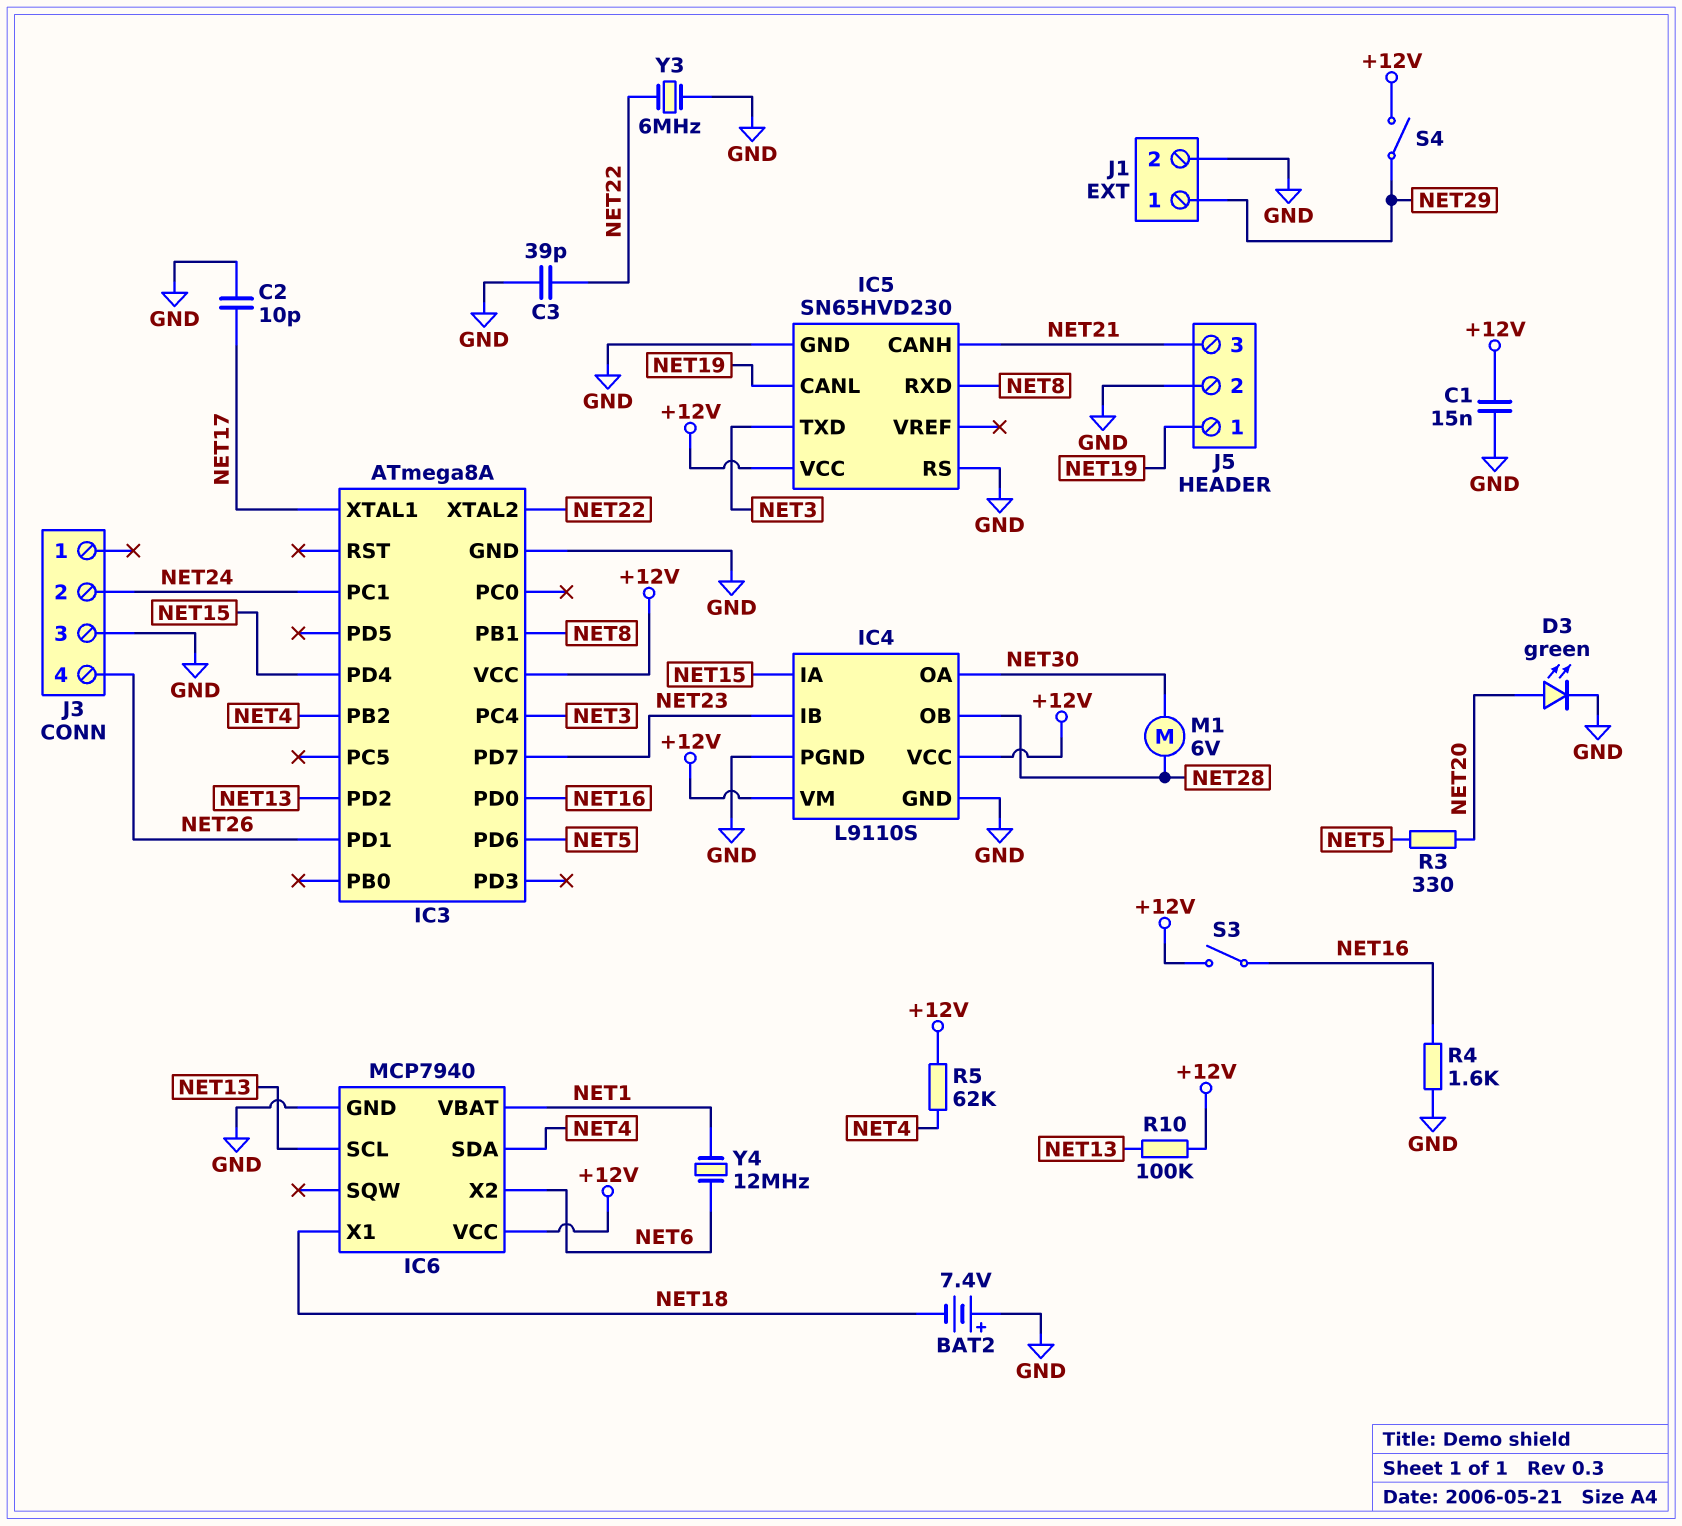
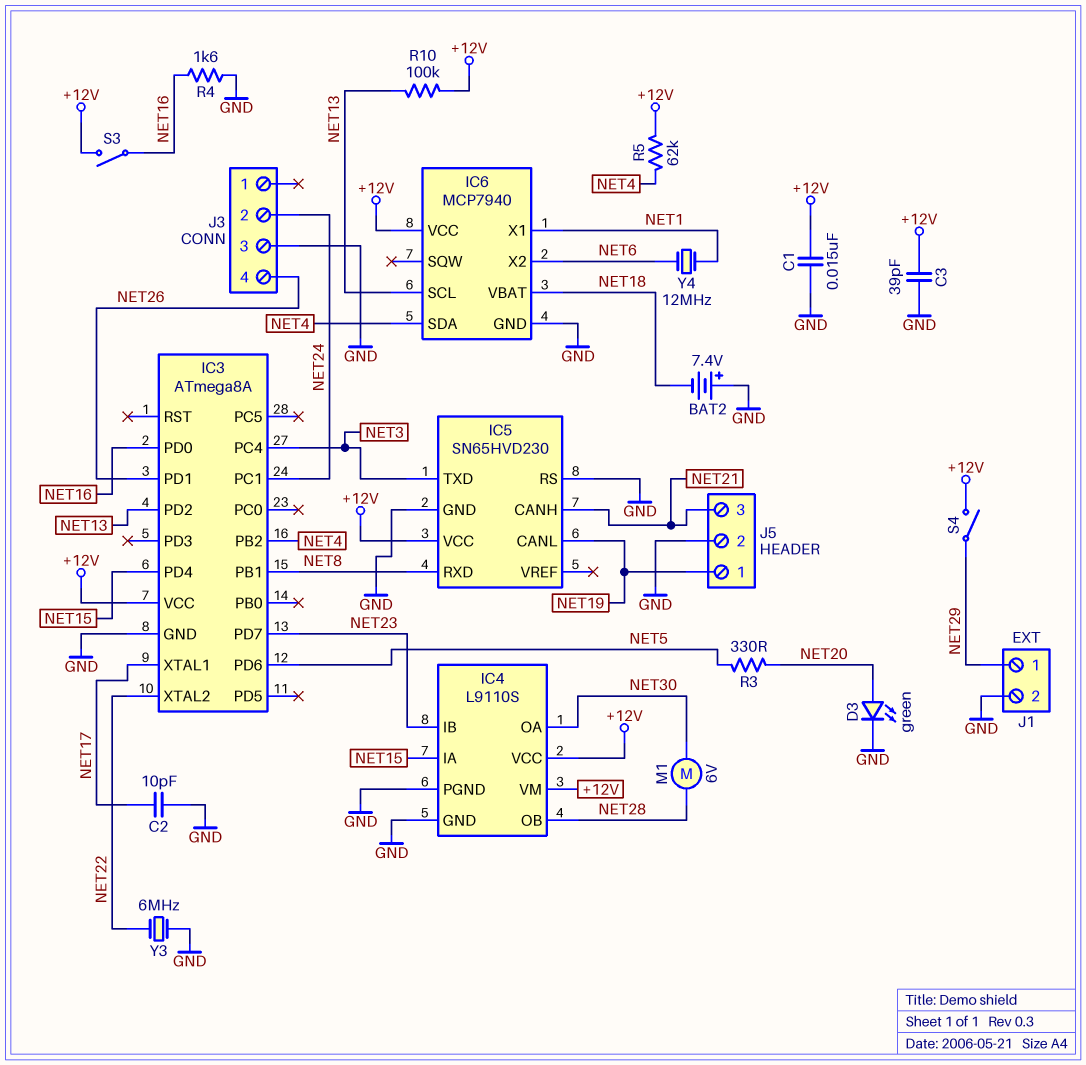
C3: 39pF (GND, NET22) -> 39pF (+12V, GND)
IC6 pin VBAT: NET1 -> NET18
IC6 pin X1: NET18 -> NET1

